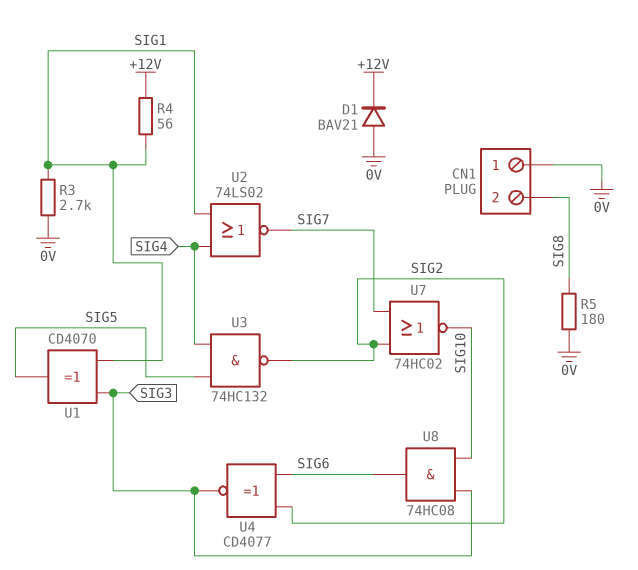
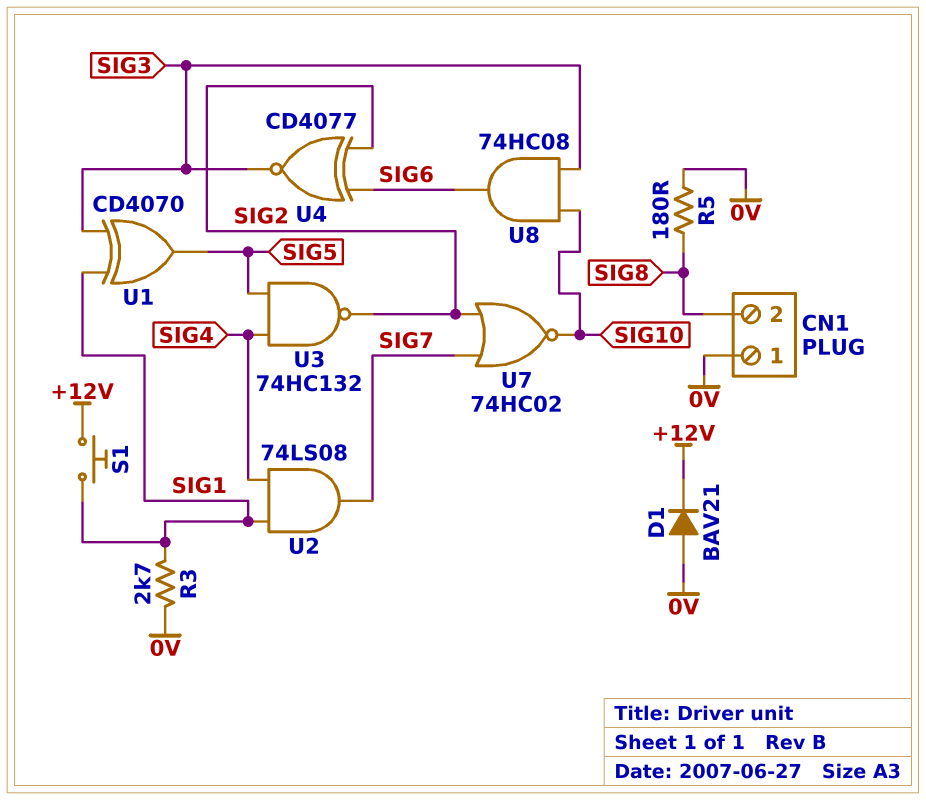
R4: 56 (+12V, SIG1) -> none
S1: none -> button (+12V, SIG1)
U2: NOR 74LS02 (in SIG1, in SIG4, out SIG7) -> AND 74LS08 (in SIG1, in SIG4, out SIG7)

